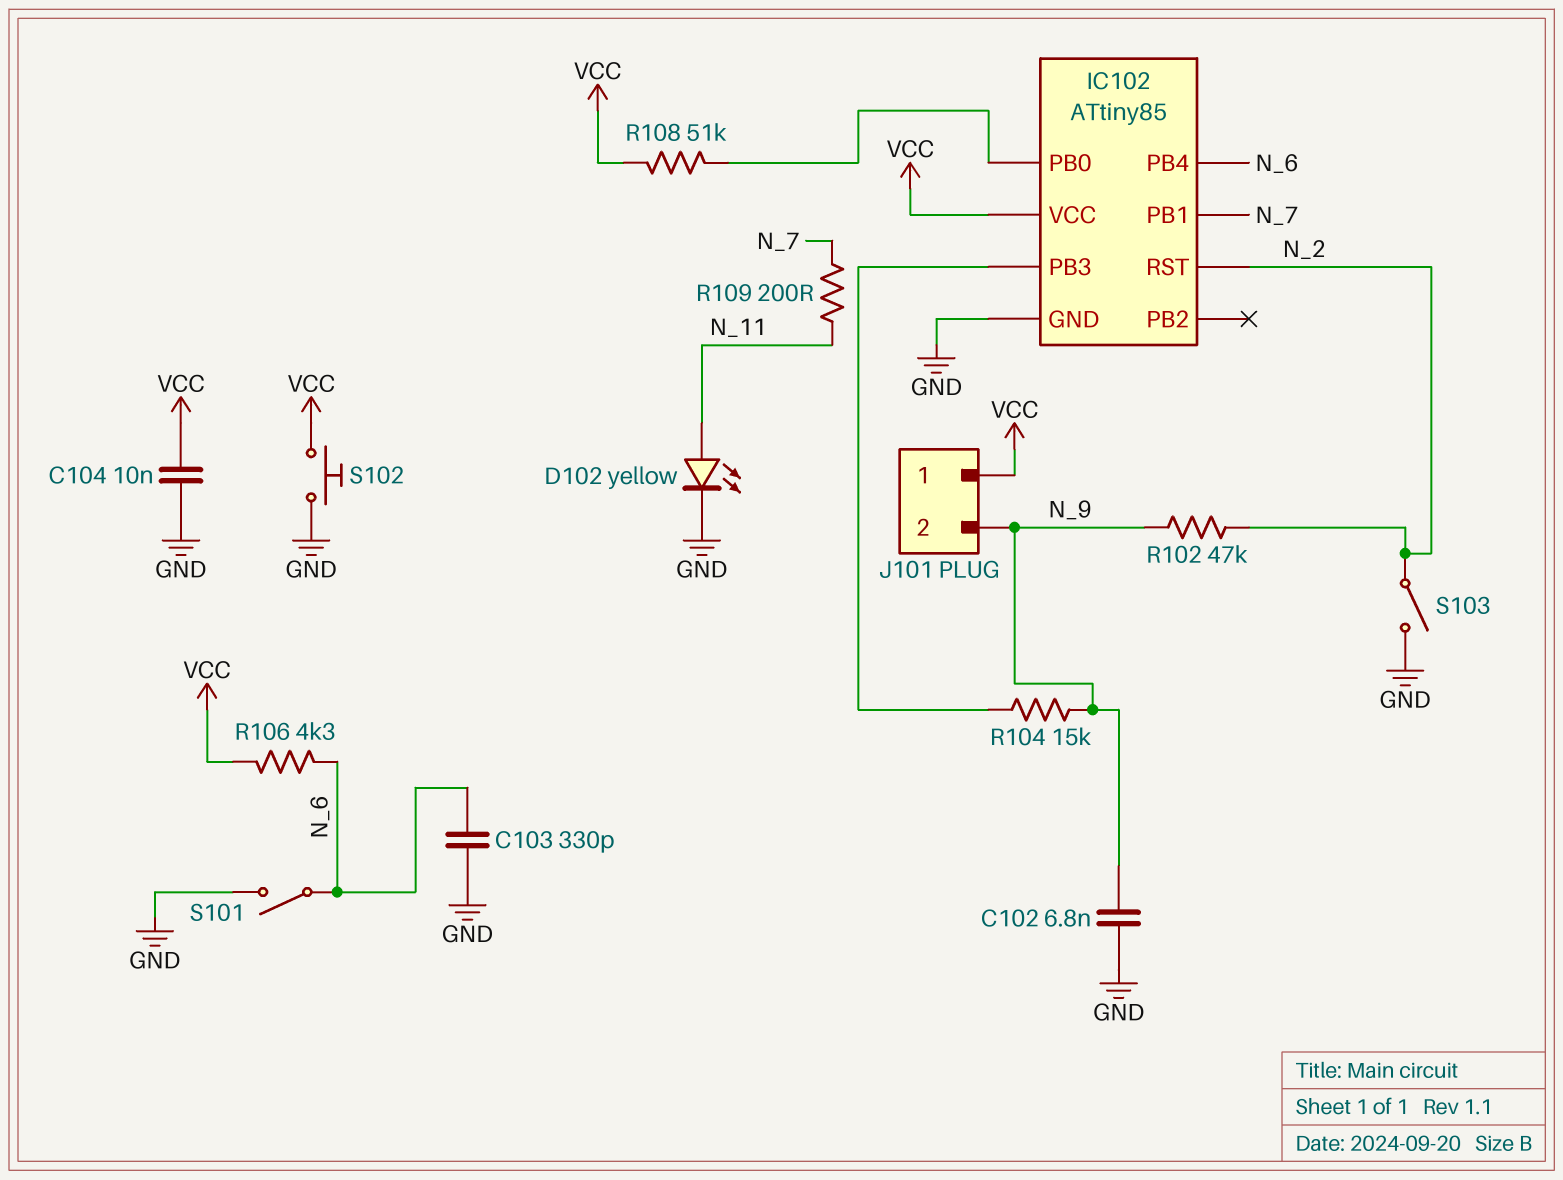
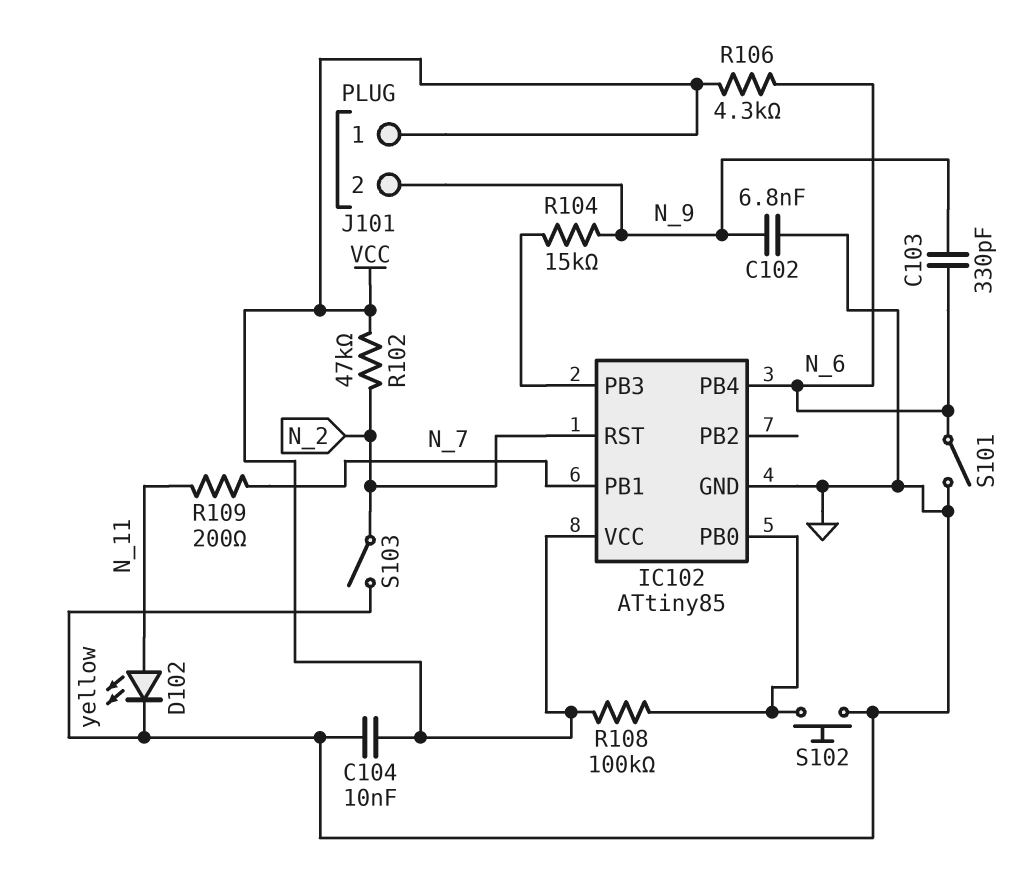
C103: 330pF (GND, N_6) -> 330pF (N_6, N_9)
R102: 47k (N_2, N_9) -> 47k (N_2, VCC)
R108: 51k (IC102/PB0, VCC) -> 100k (IC102/PB0, VCC)
S102: button (GND, VCC) -> button (GND, IC102/PB0)

